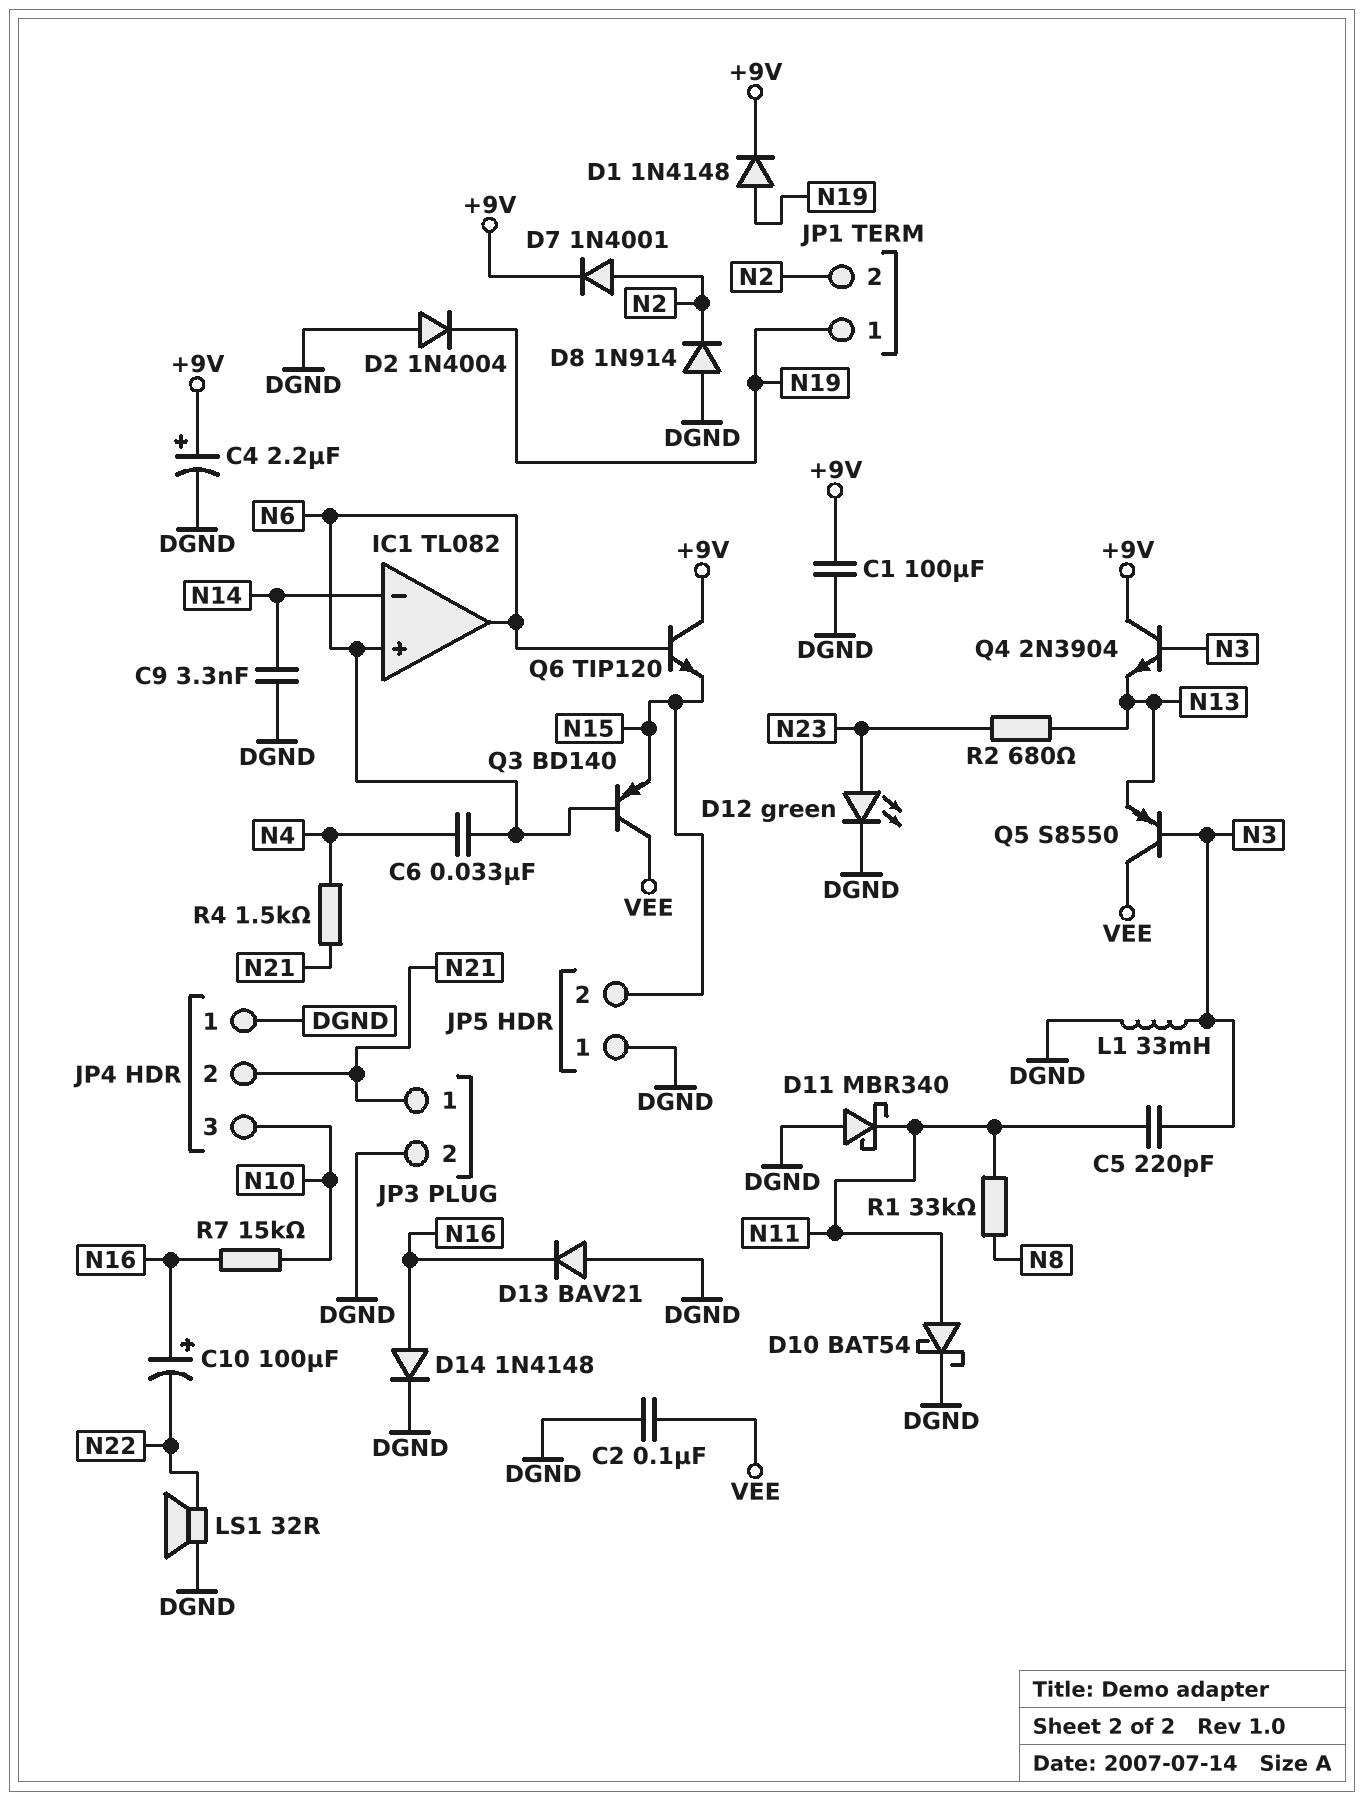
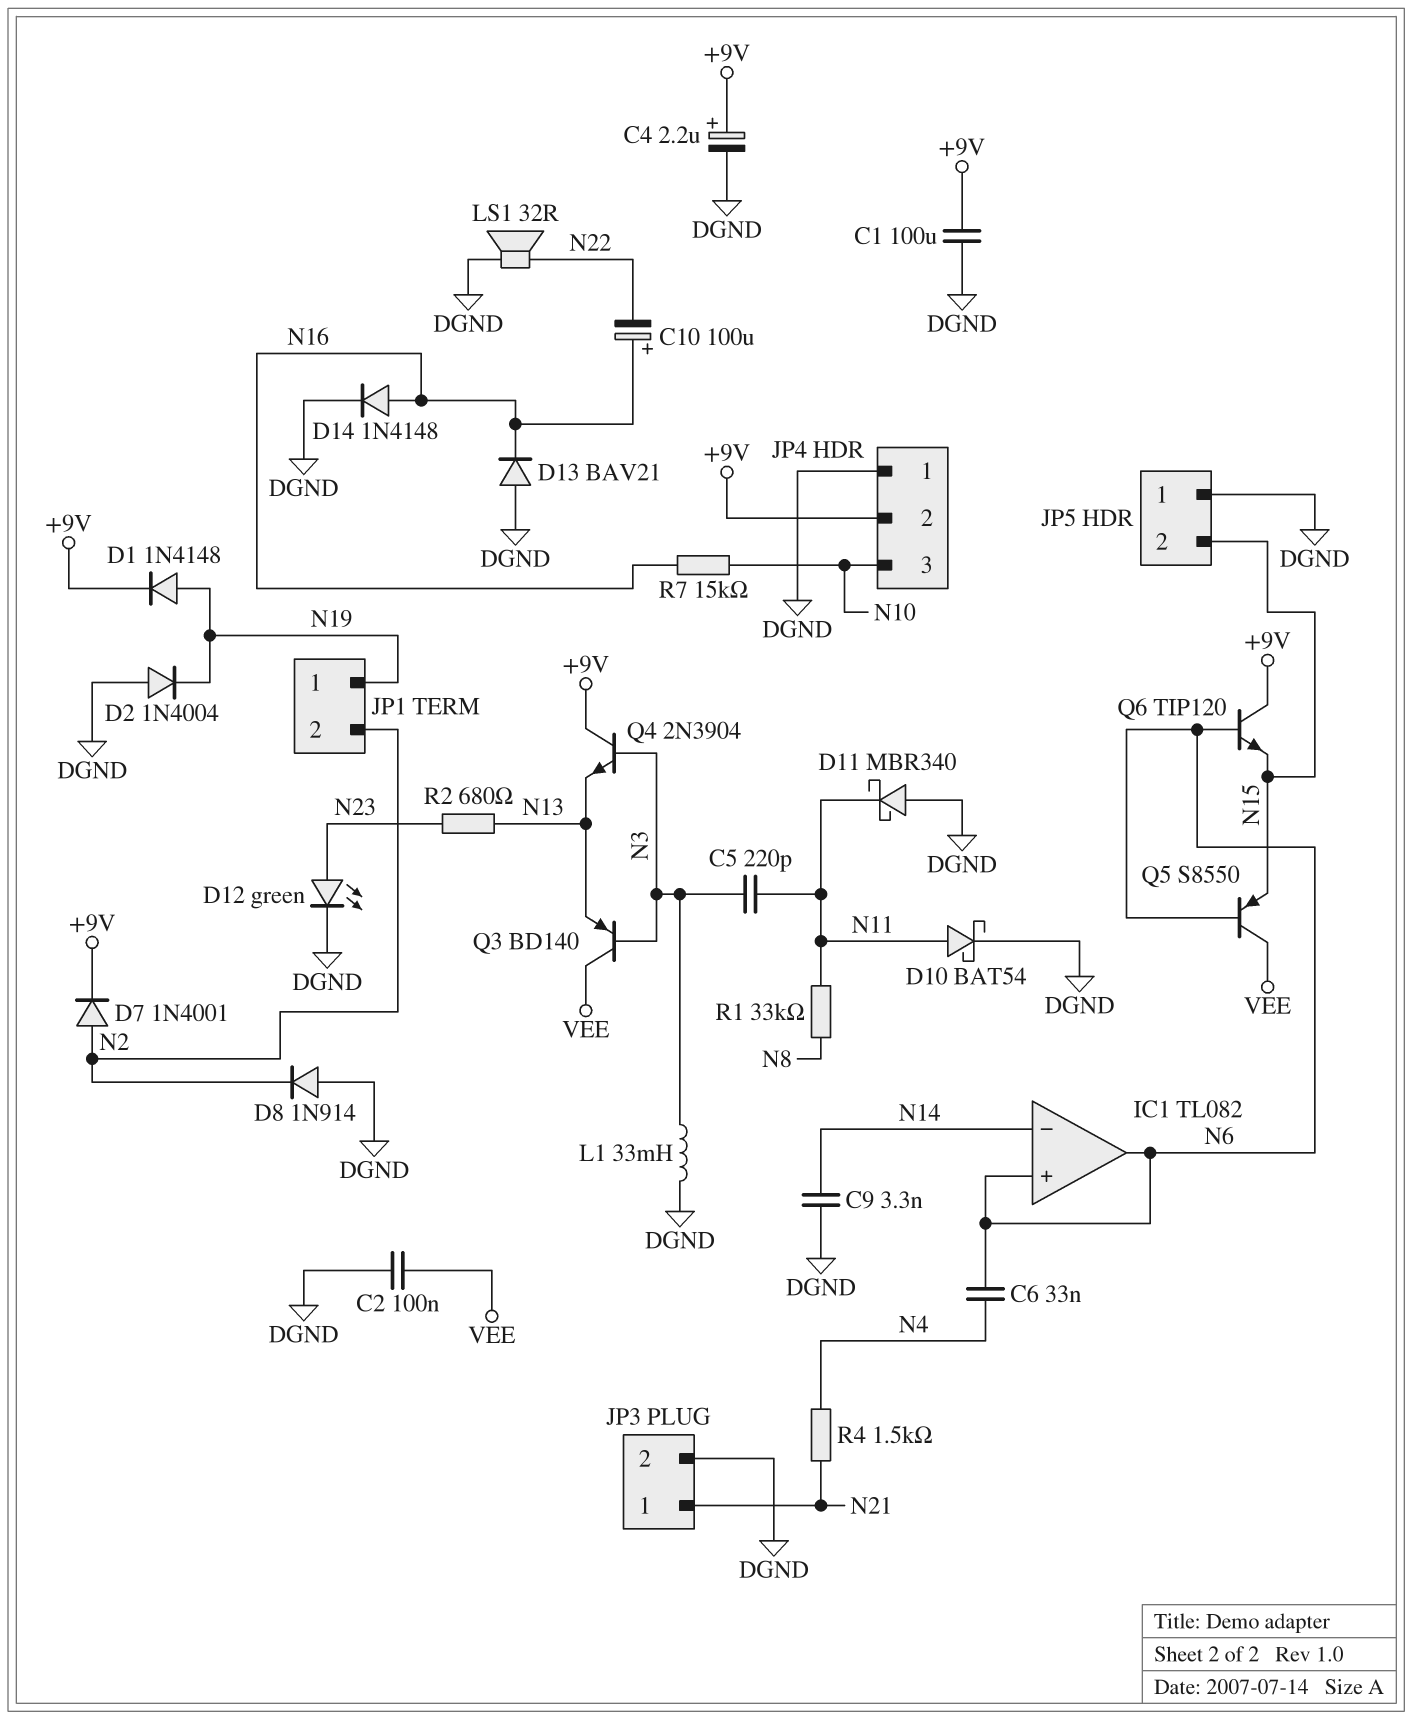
JP4 pin 2: N21 -> +9V
Q3: PNP BD140 (B N6, C VEE, E N15) -> PNP BD140 (B N3, C VEE, E N13)
Q5: PNP S8550 (B N3, C VEE, E N13) -> PNP S8550 (B N6, C VEE, E N15)

